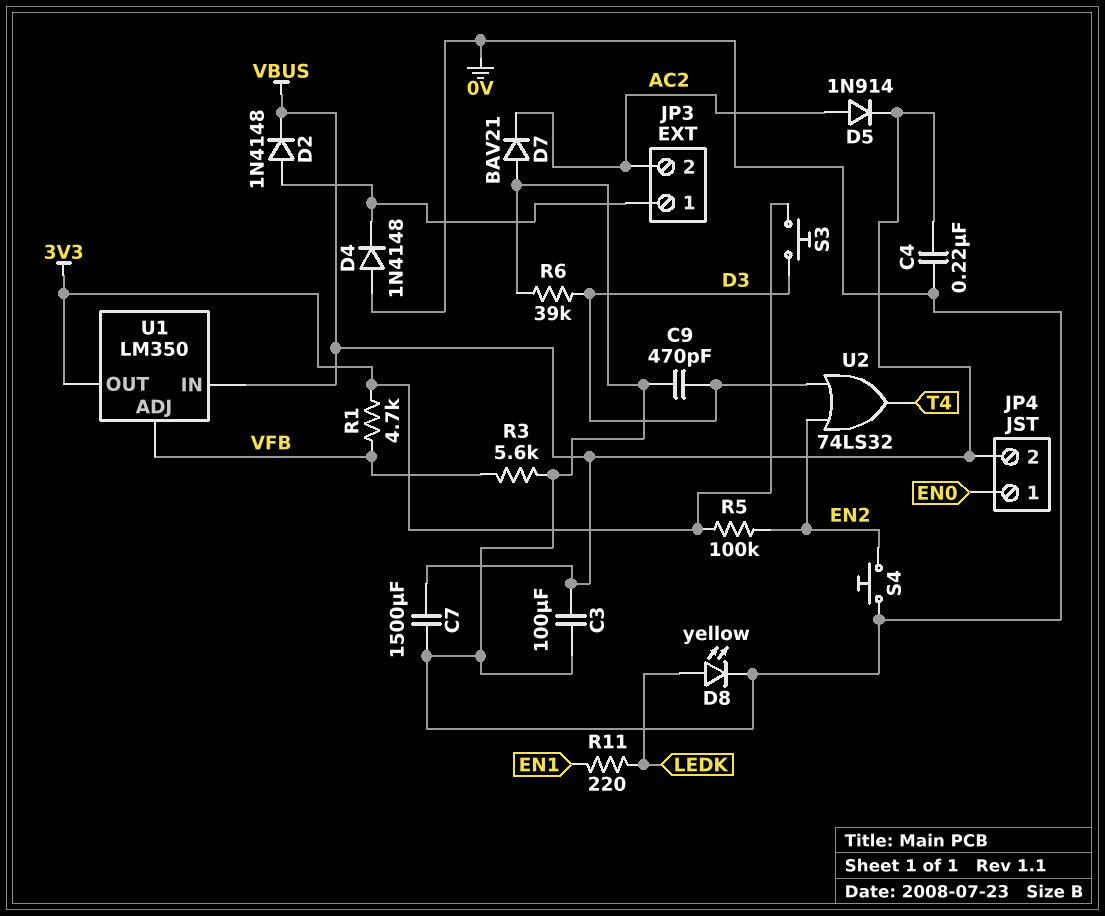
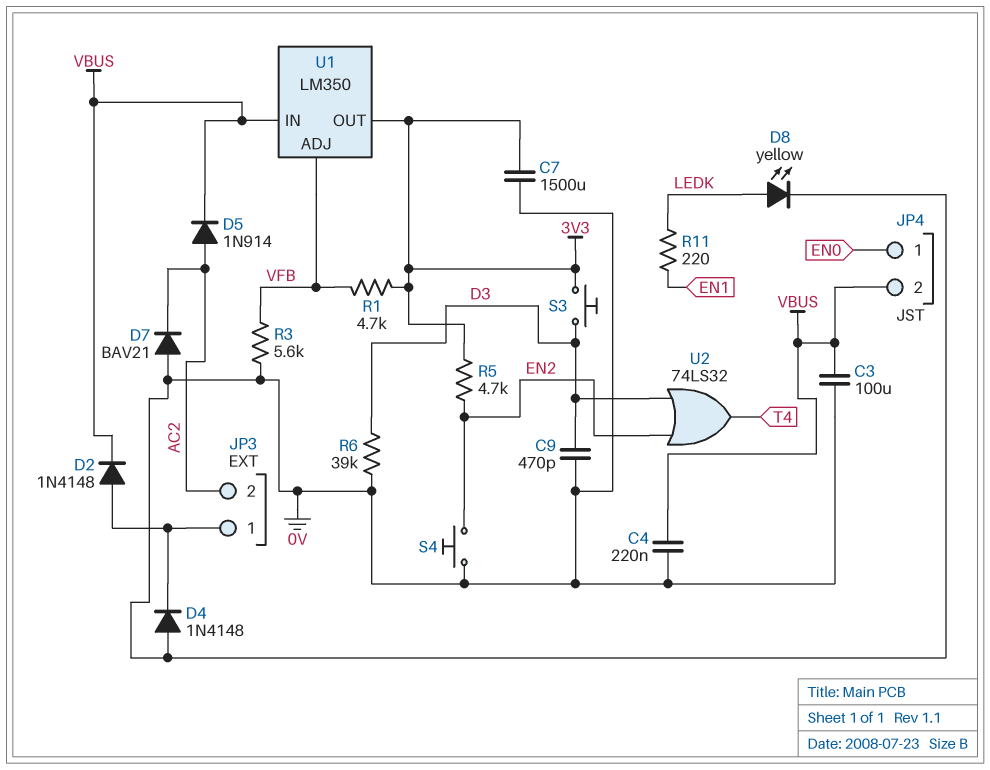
C7: 1500uF (0V, VBUS) -> 1500uF (0V, 3V3)
R5: 100k (3V3, EN2) -> 4.7k (3V3, EN2)

